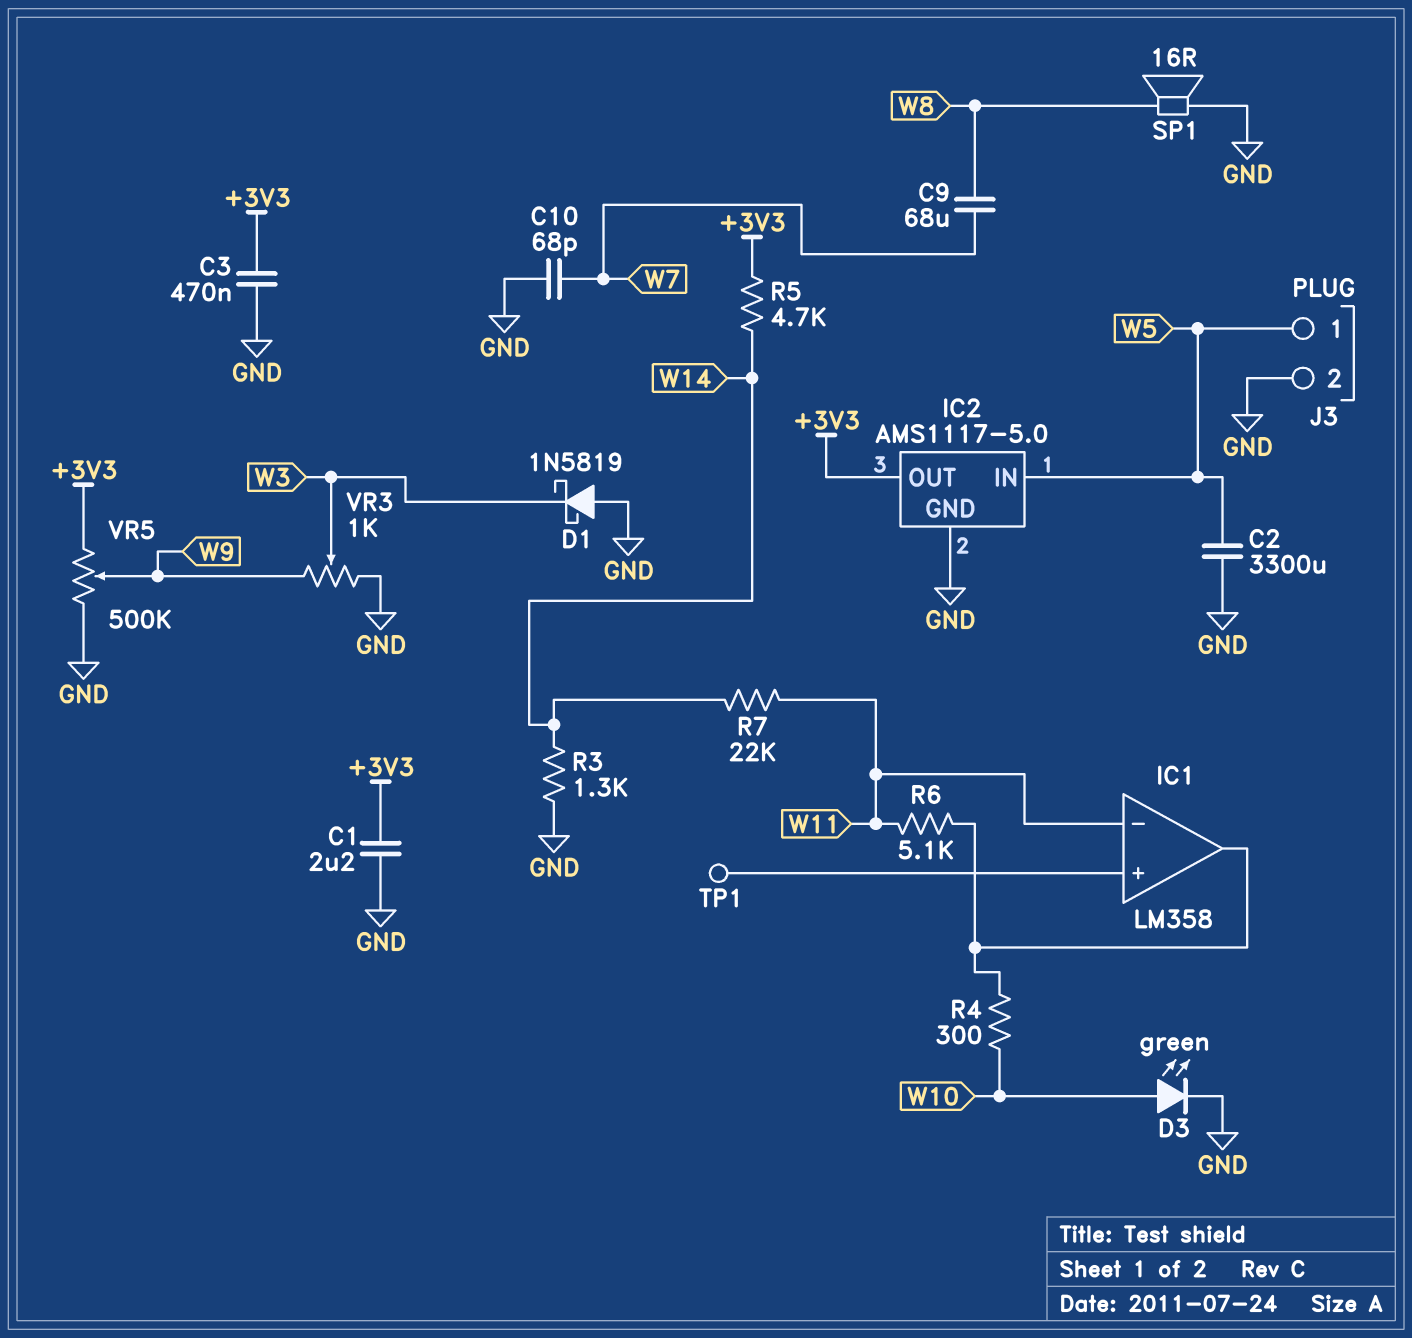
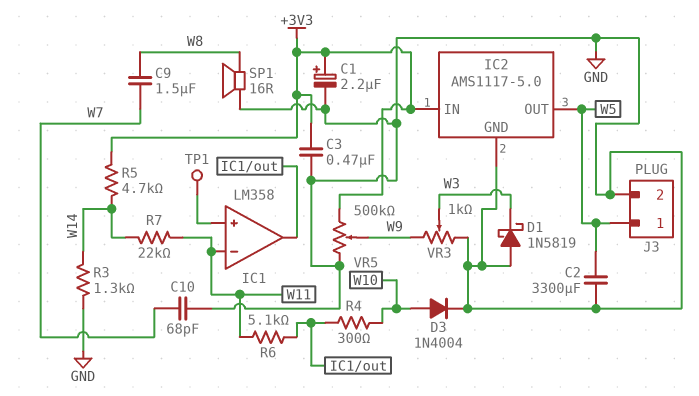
C1: 2.2uF (+3V3, GND) -> 2.2uF (plus +3V3, minus GND)
C9: 68uF (W7, W8) -> 1.5uF (W7, W8)
D3: LED green (A W10, K GND) -> diode 1N4004 (A W10, K GND)
IC2 pin IN: W5 -> +3V3
IC2 pin OUT: +3V3 -> W5

